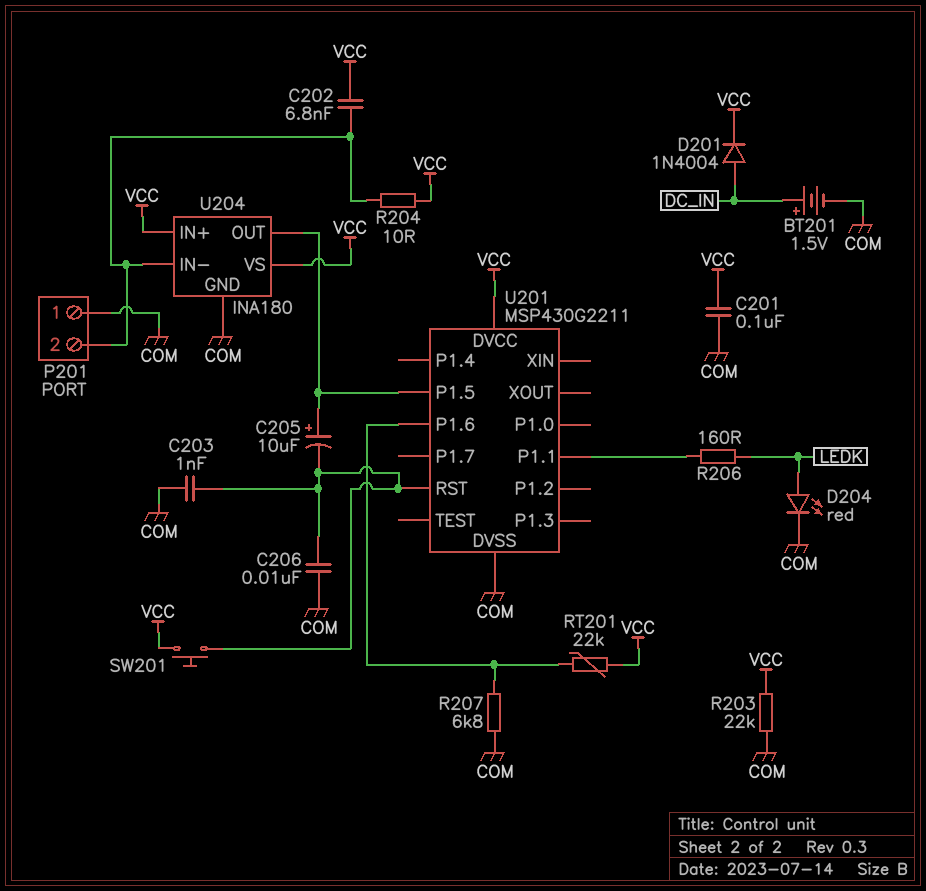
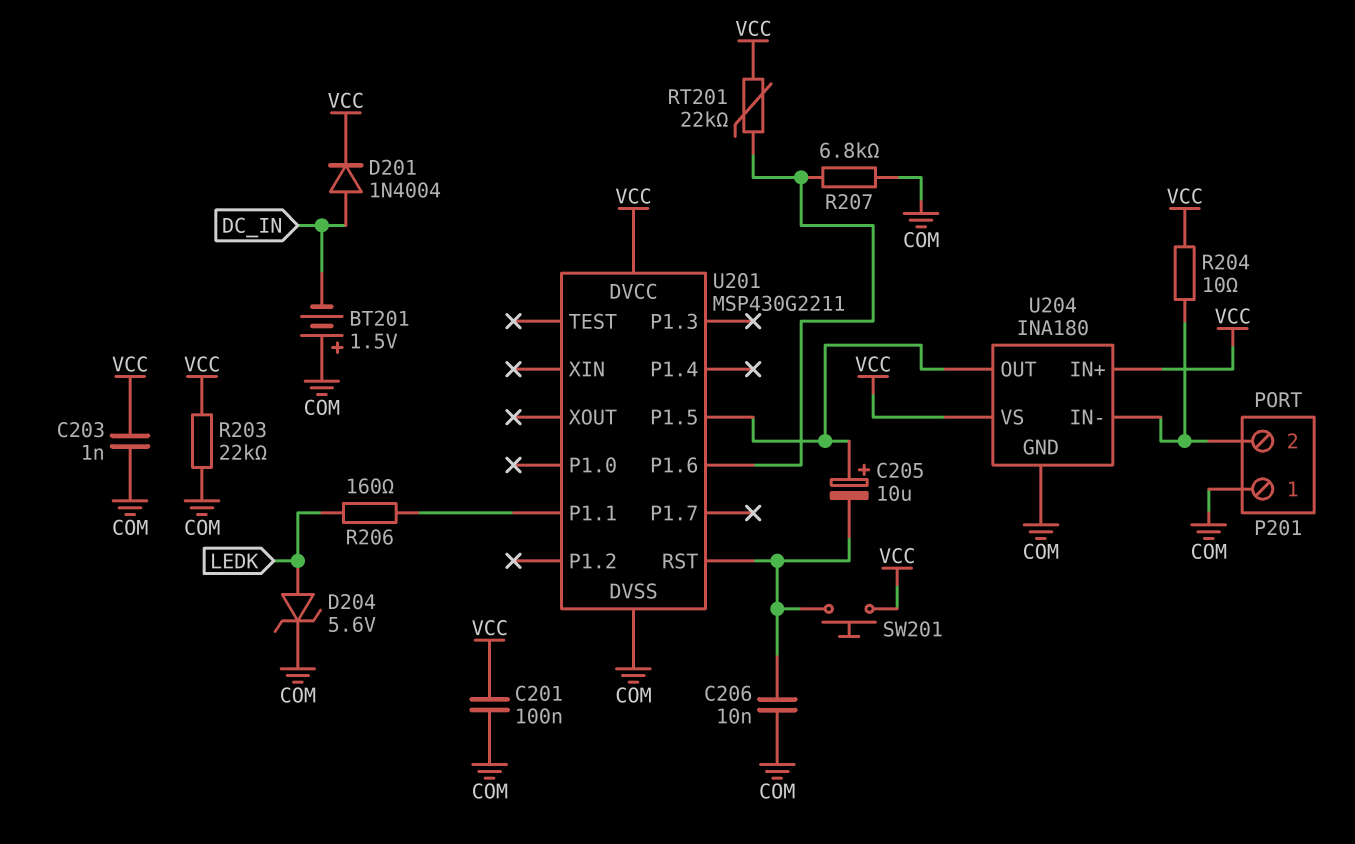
BT201: 1.5V (plus DC_IN, minus COM) -> 1.5V (plus COM, minus DC_IN)
C202: 6.8nF (P201/2, VCC) -> none
C203: 1nF (COM, U201/RST) -> 1nF (COM, VCC)
D204: LED red (A LEDK, K COM) -> zener 5.6V (A LEDK, K COM)

